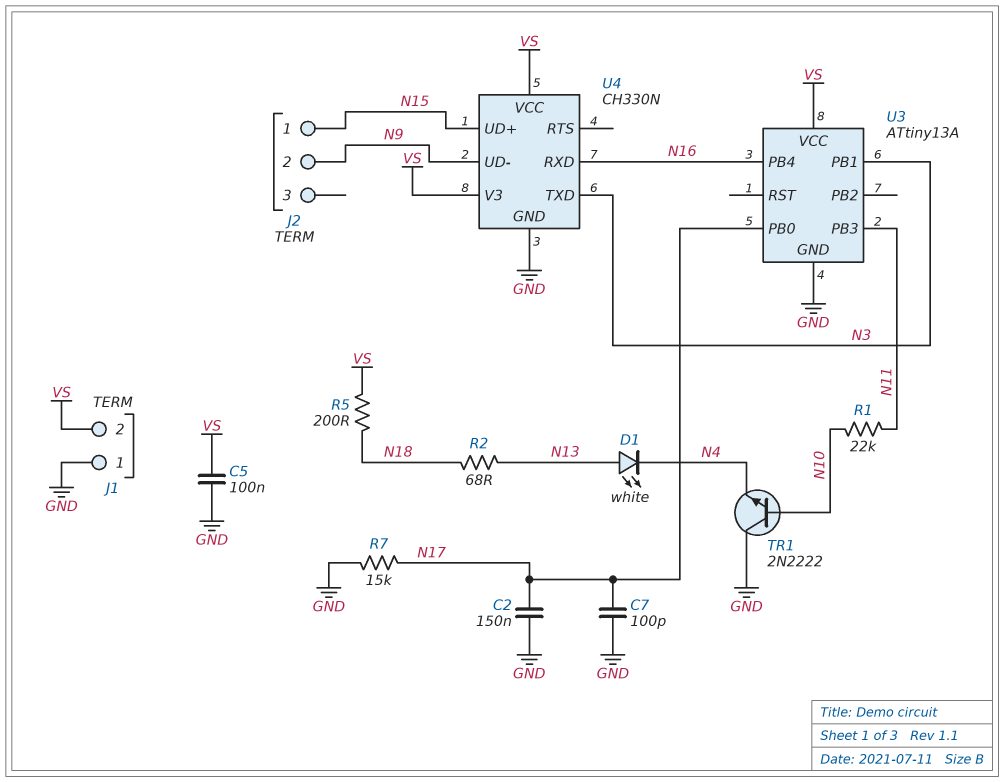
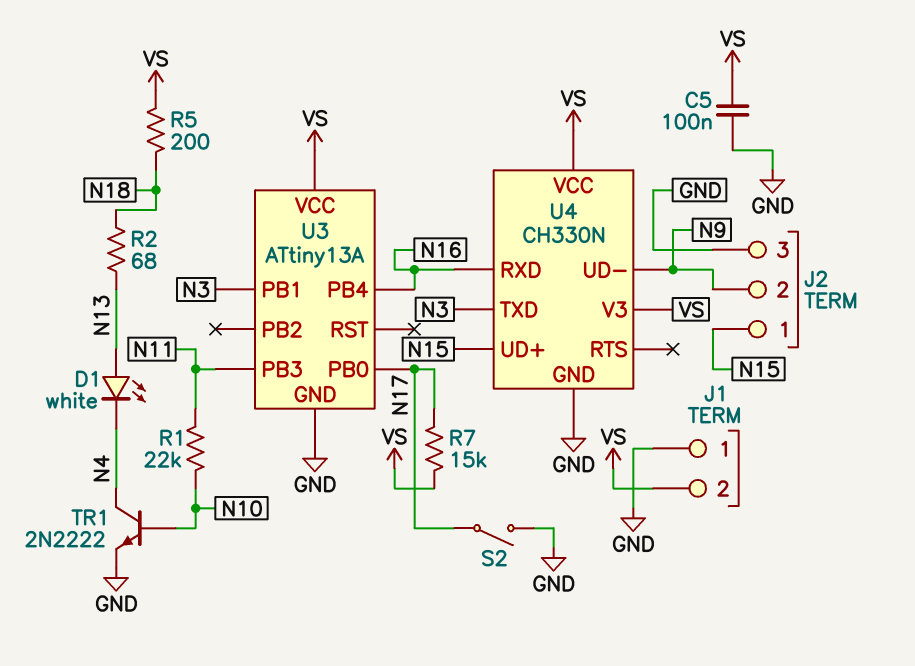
C2: 150nF (GND, N17) -> none
C7: 100pF (GND, N17) -> none
J2 pin 3: none -> GND
R7: 15k (GND, N17) -> 15k (N17, VS)
S2: none -> switch (GND, N17)
TR1: NPN 2N2222 (B N10, C GND, E N4) -> NPN 2N2222 (B N10, C N4, E GND)

